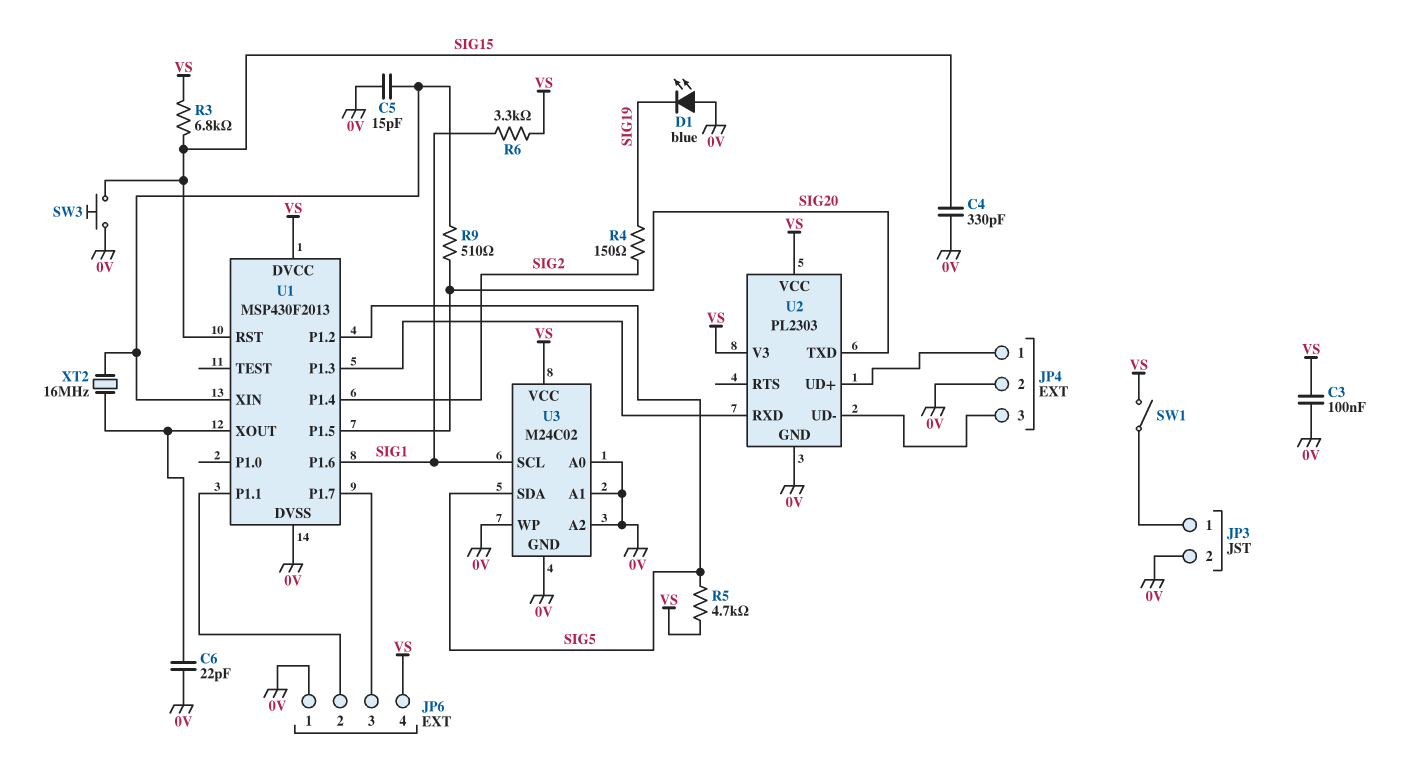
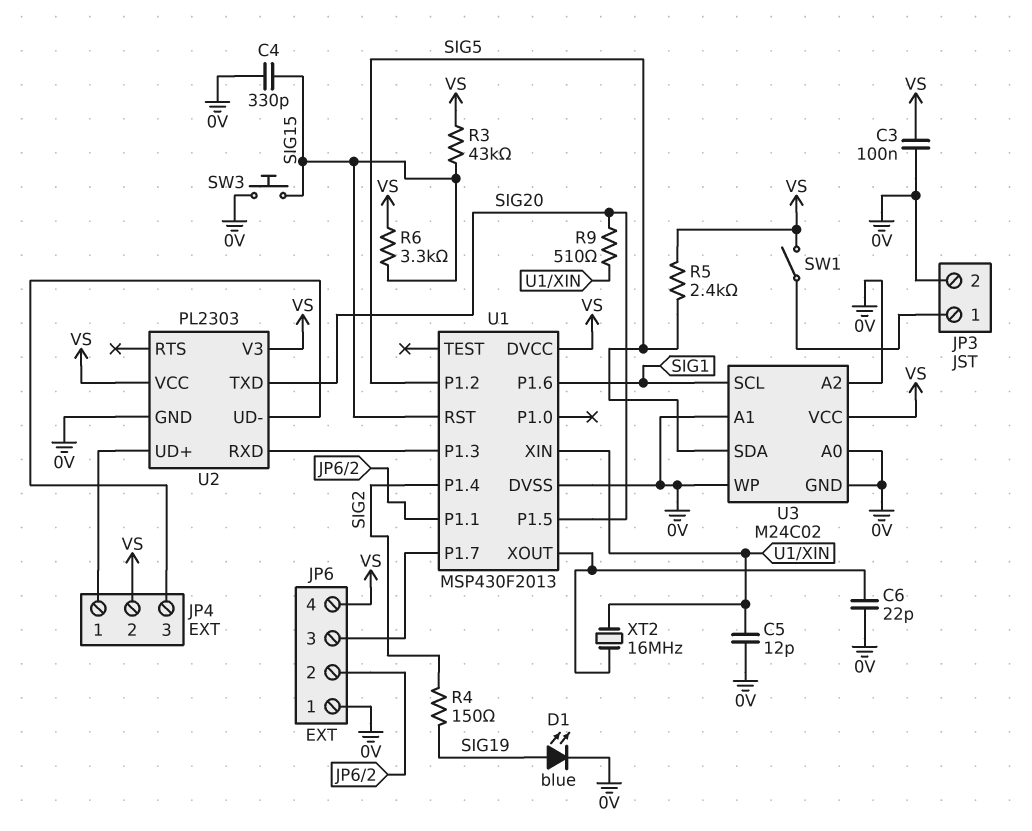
C5: 15pF (0V, U1/XIN) -> 12pF (0V, U1/XIN)
D1: LED blue (A 0V, K SIG19) -> LED blue (A SIG19, K 0V)
JP4 pin 2: 0V -> VS
R3: 6.8k (SIG15, VS) -> 43k (SIG15, VS)
R5: 4.7k (SIG5, VS) -> 2.4k (SIG5, VS)
R6: 3.3k (SIG1, VS) -> 3.3k (SIG15, VS)

